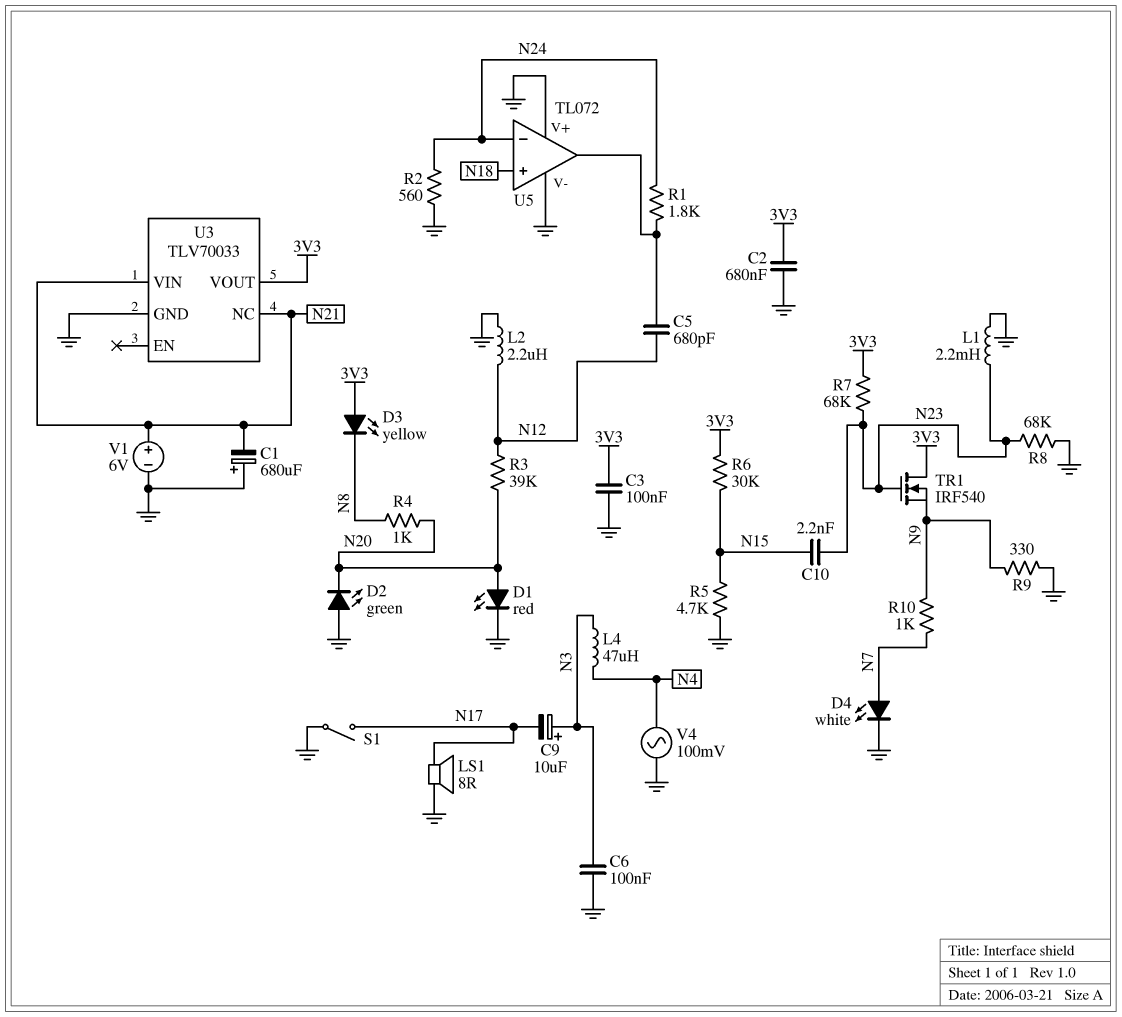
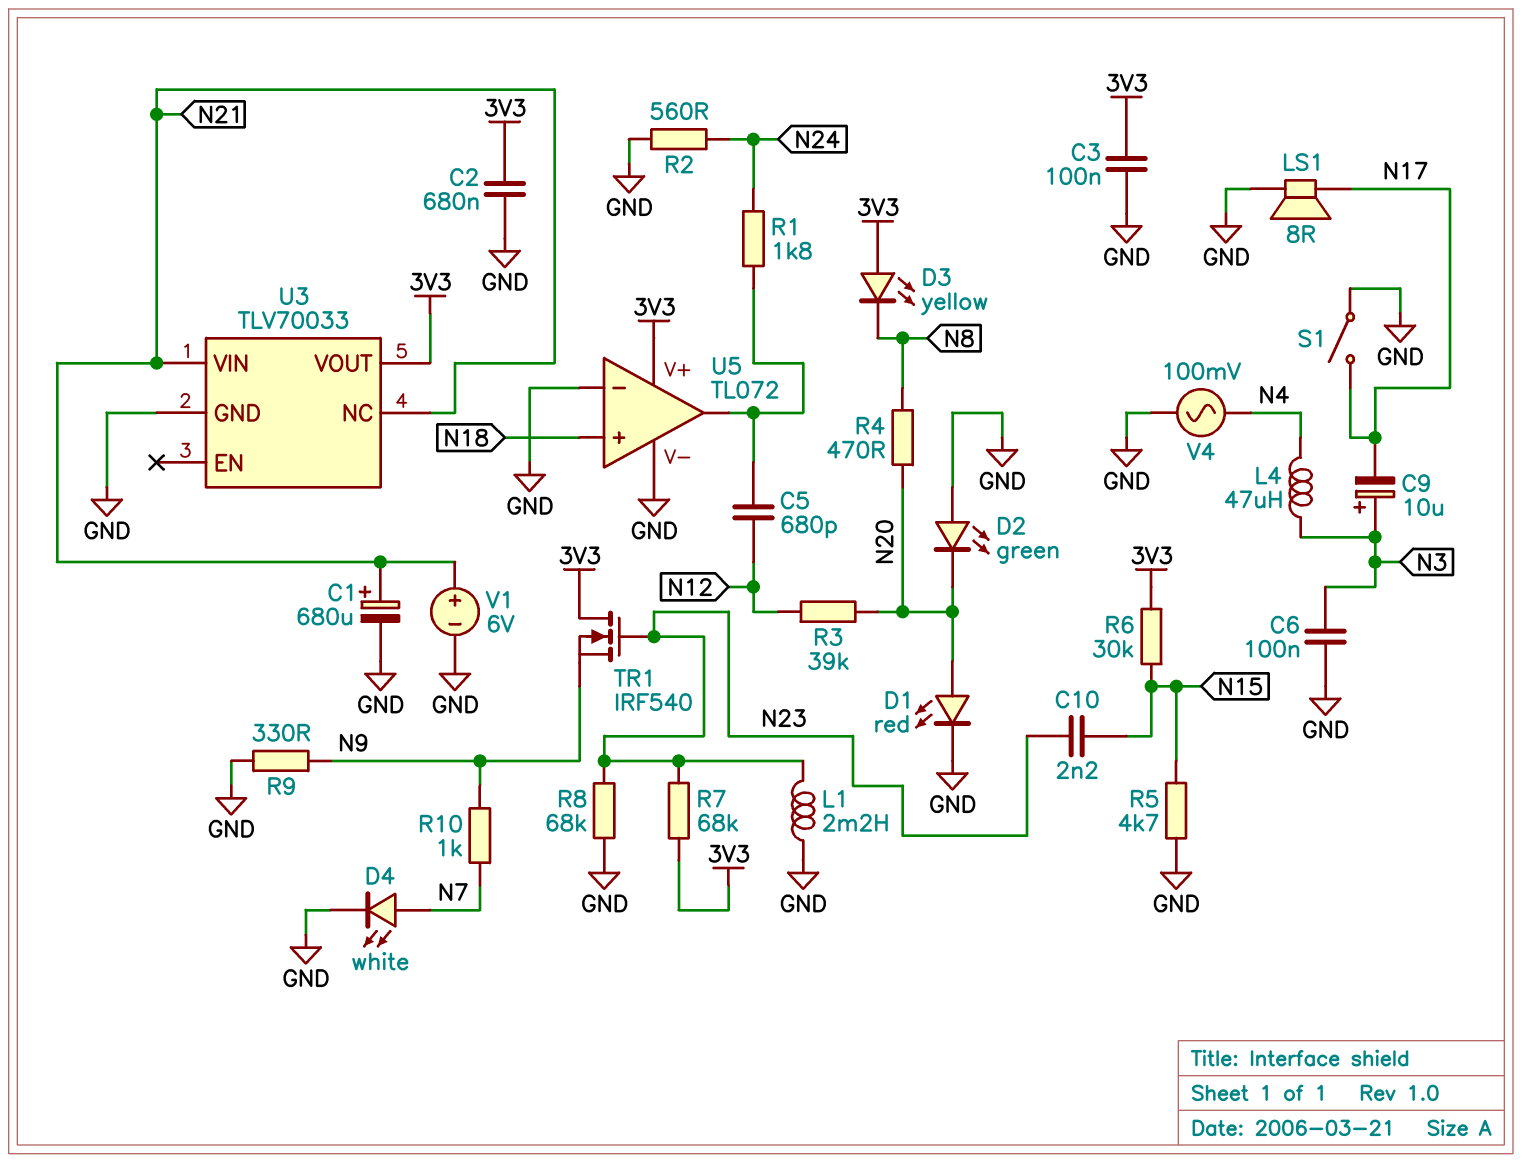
C1: 680uF (plus GND, minus N21) -> 680uF (plus N21, minus GND)
L2: 2.2uH (GND, N12) -> none
R4: 1k (N8, N20) -> 470 (N8, N20)
U5 pin V+: GND -> 3V3
U5 pin in-: N24 -> GND

